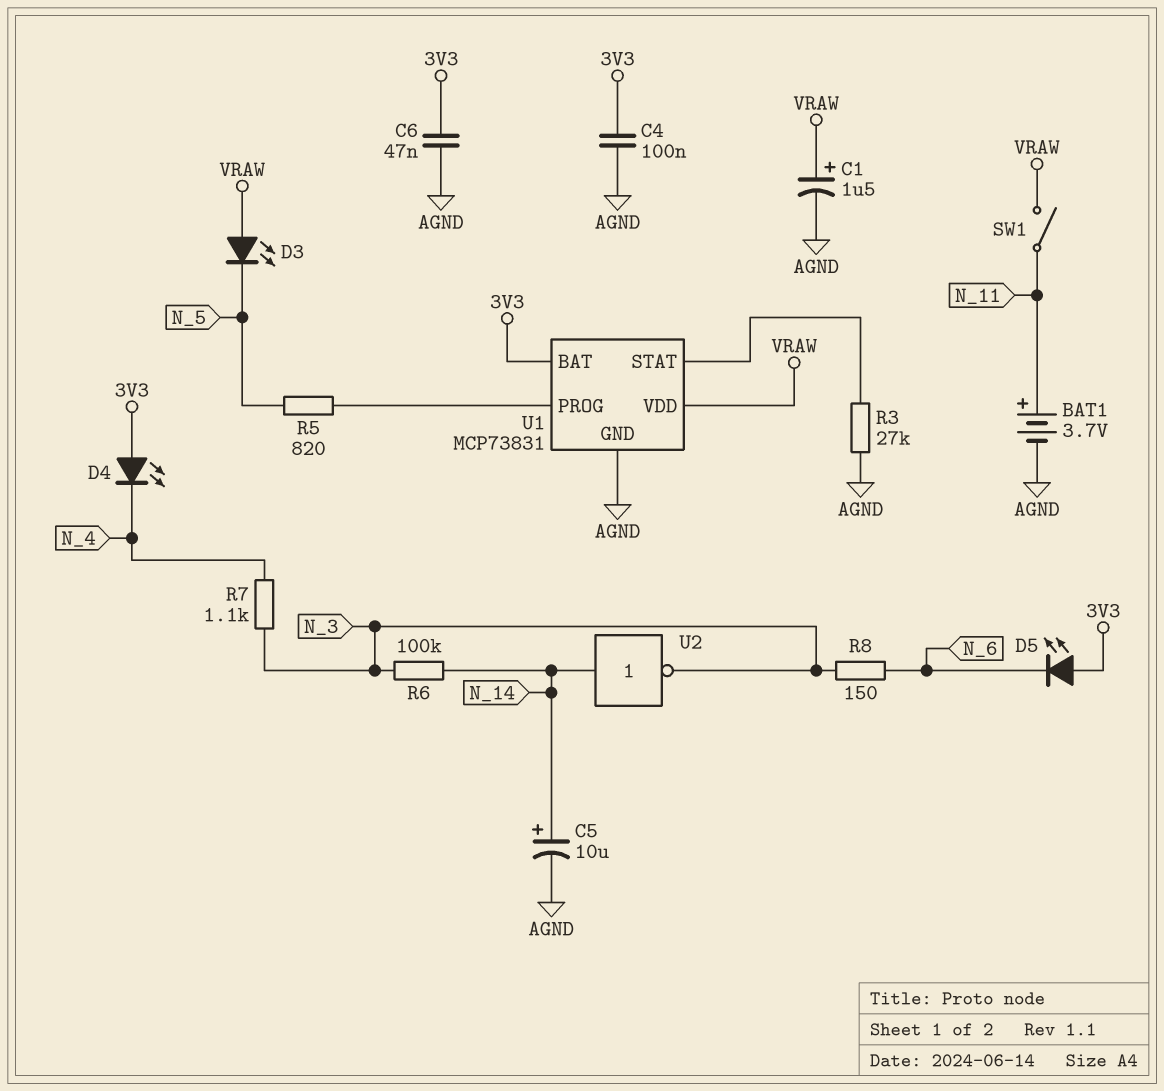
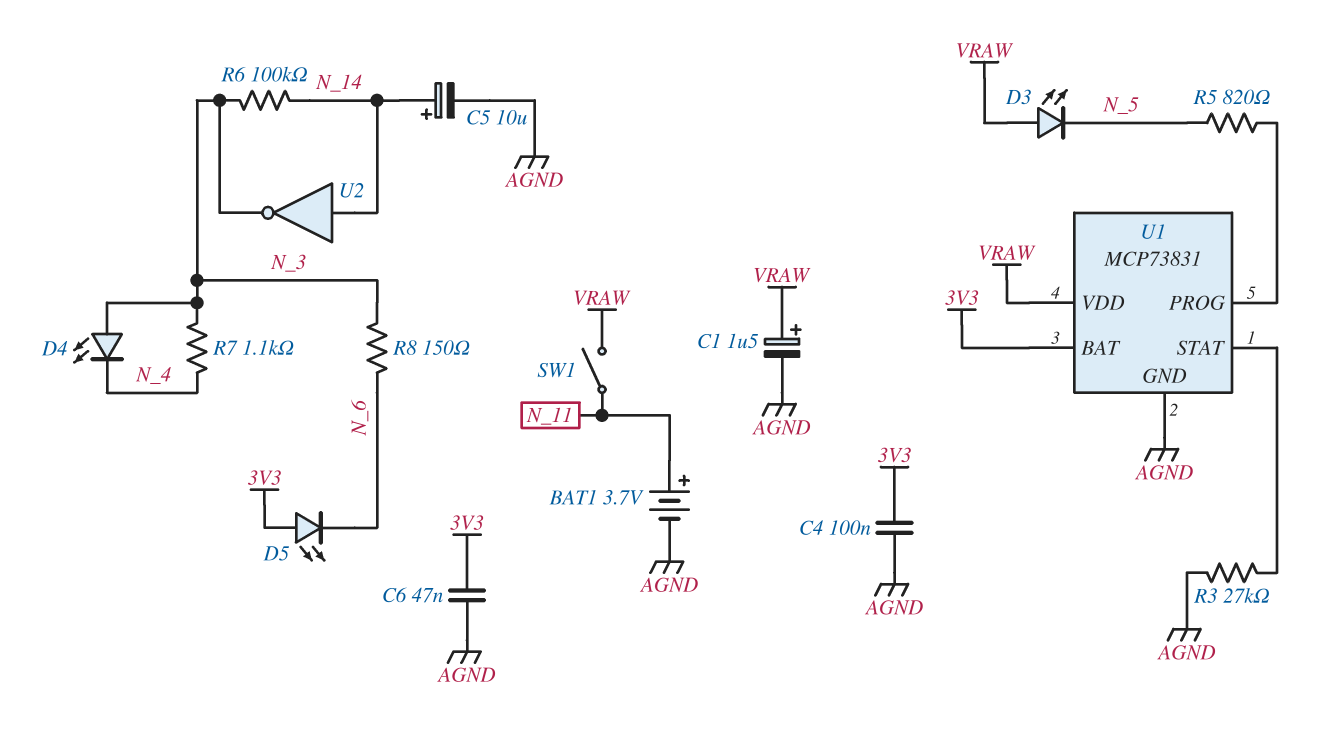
D4: LED (A 3V3, K N_4) -> LED (A N_3, K N_4)

